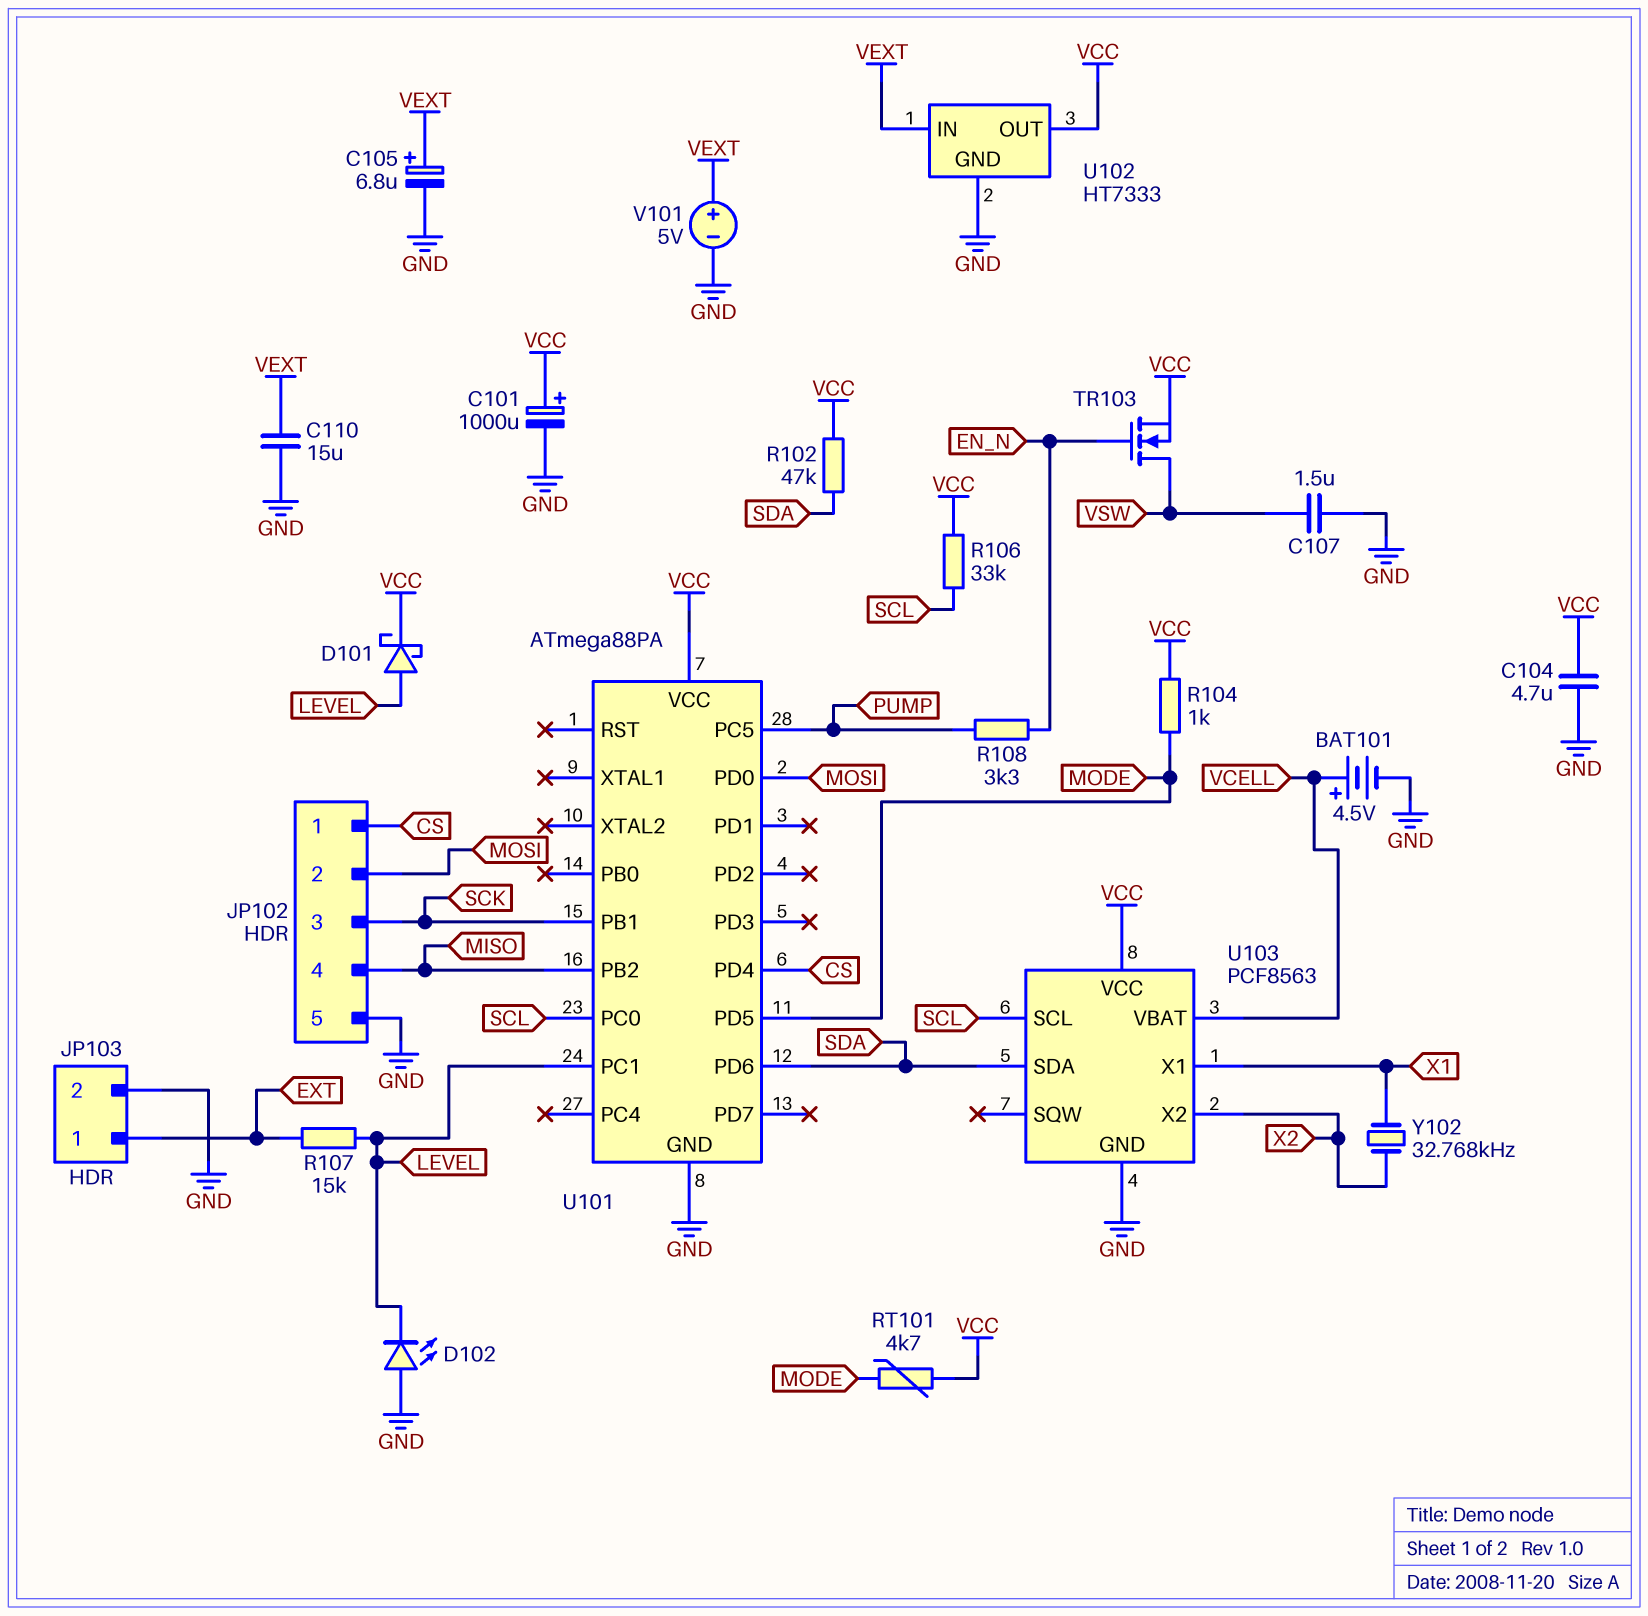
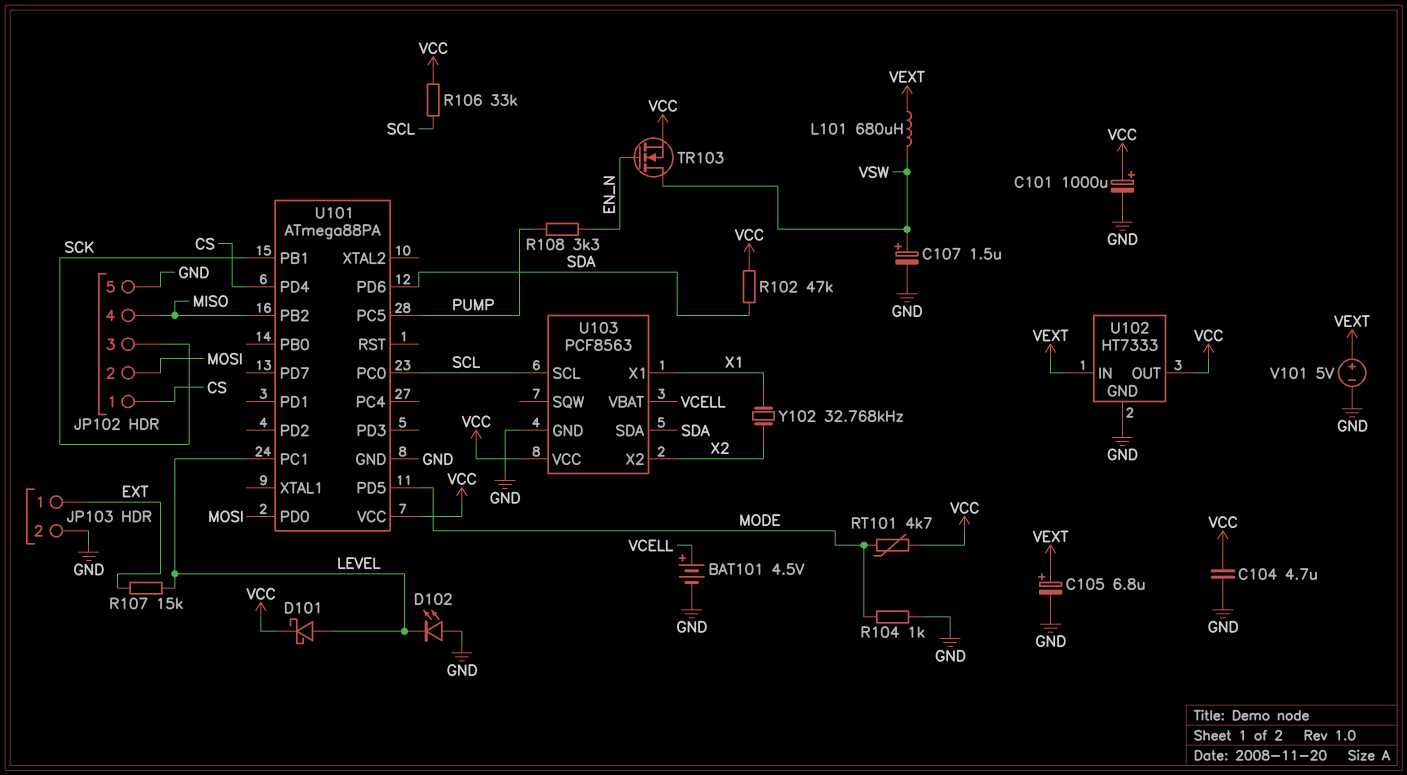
C107: 1.5uF (GND, VSW) -> 1.5uF (plus VSW, minus GND)
C110: 15uF (GND, VEXT) -> none
L101: none -> 680uH (VEXT, VSW)
R104: 1k (MODE, VCC) -> 1k (GND, MODE)

